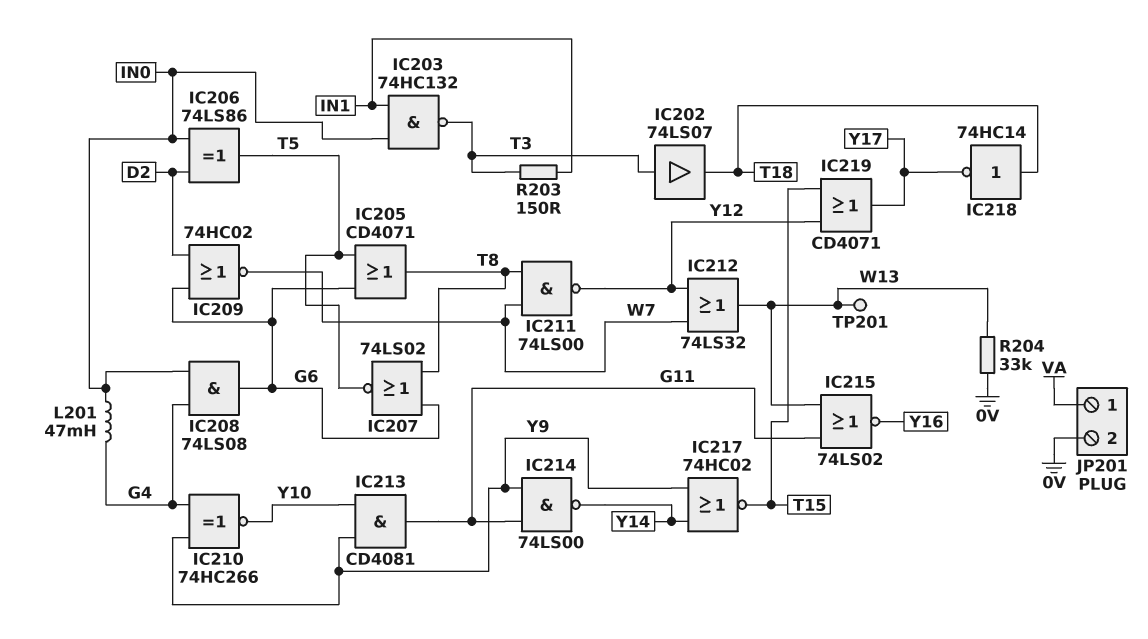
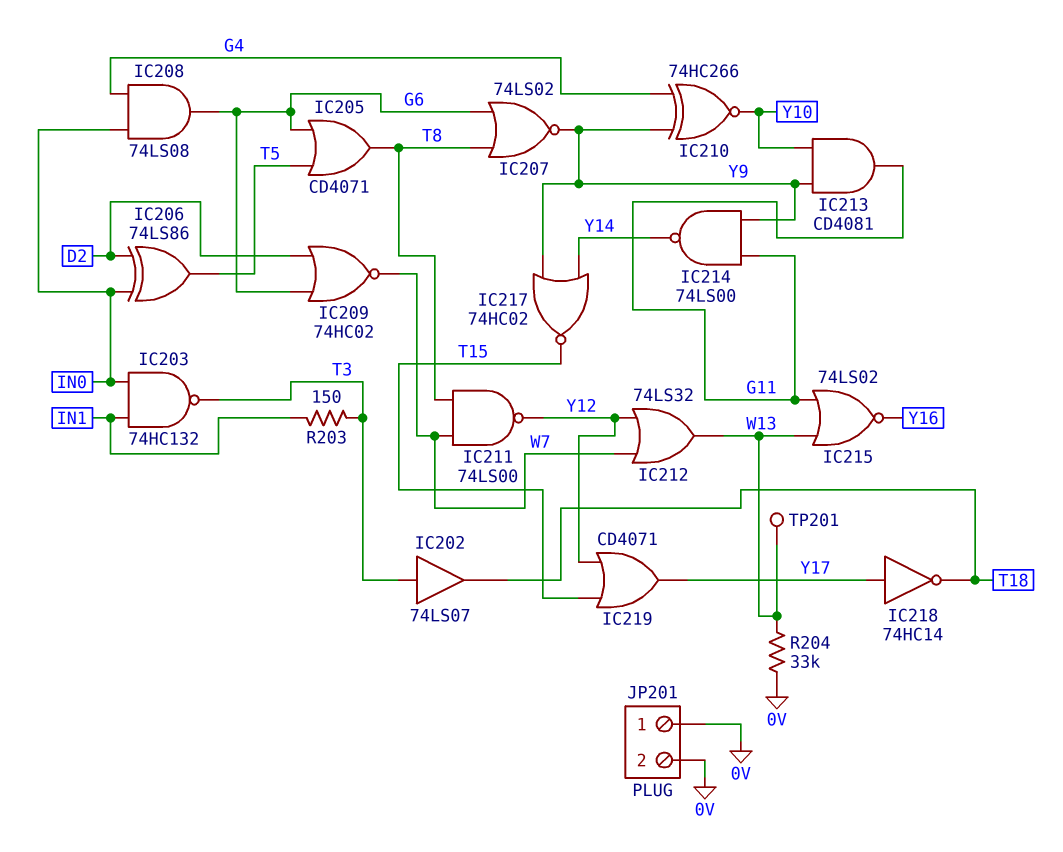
IC207: NOR 74LS02 (in G6, in T8, out T5) -> NOR 74LS02 (in G6, in T8, out Y9)
IC218: NOT 74HC14 (in T18, out Y17) -> NOT 74HC14 (in Y17, out T18)
JP201 pin 1: VA -> 0V
L201: 47mH (G4, IN0) -> none

